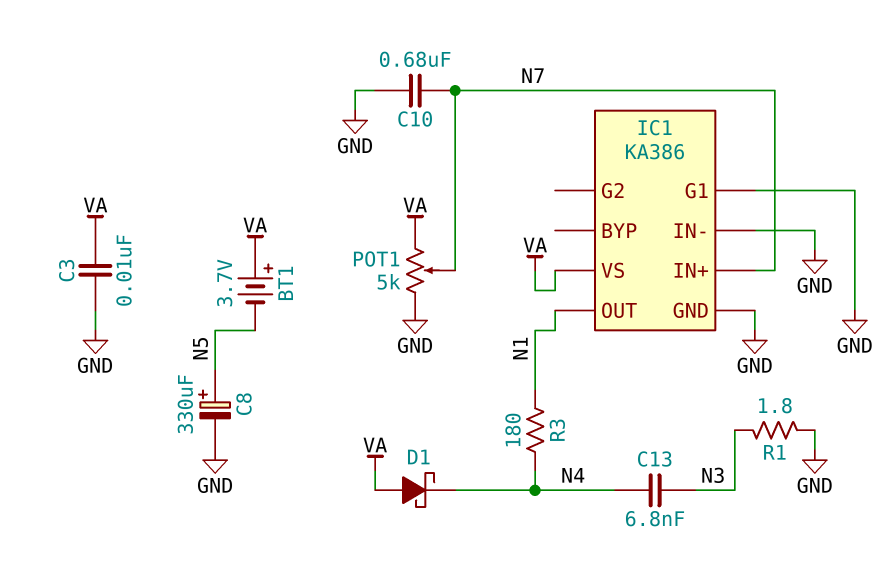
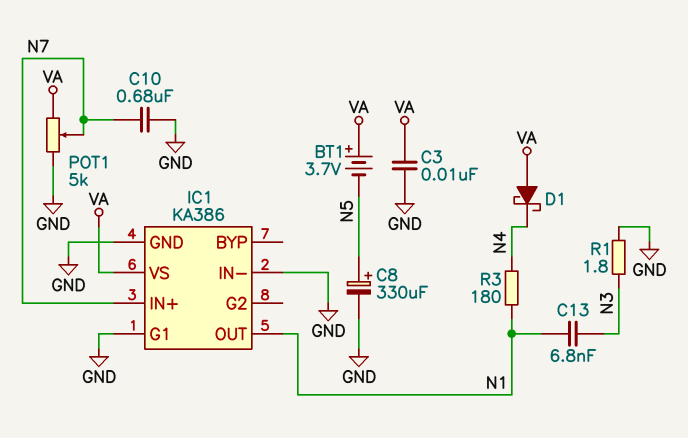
C13: 6.8nF (N3, N4) -> 6.8nF (N1, N3)

